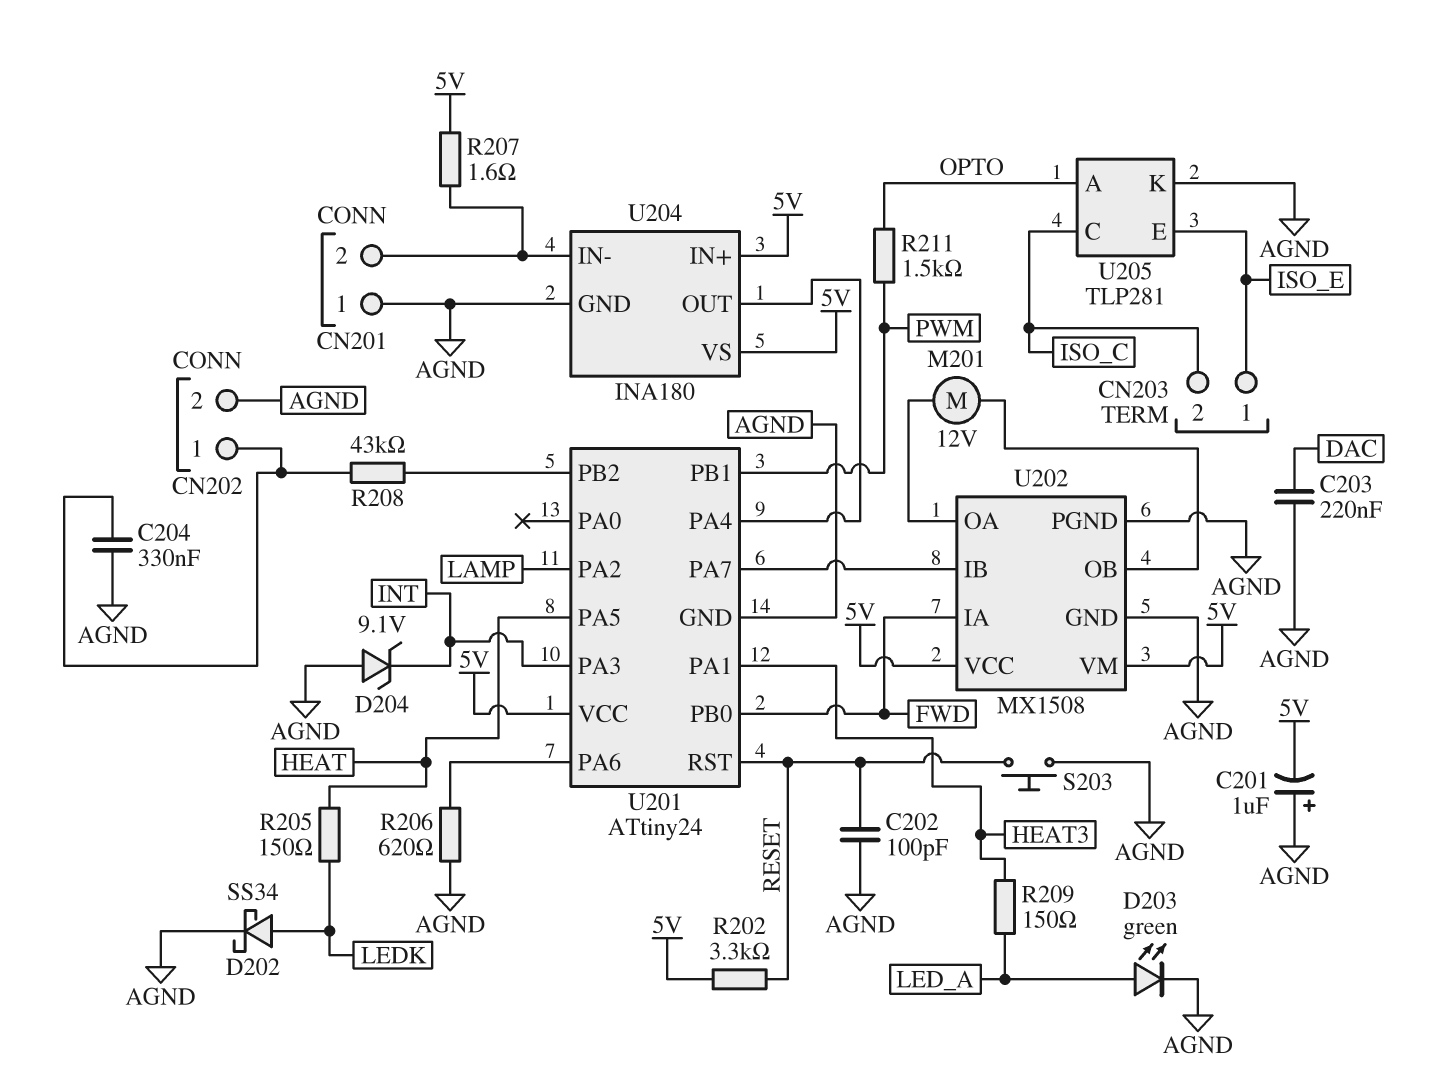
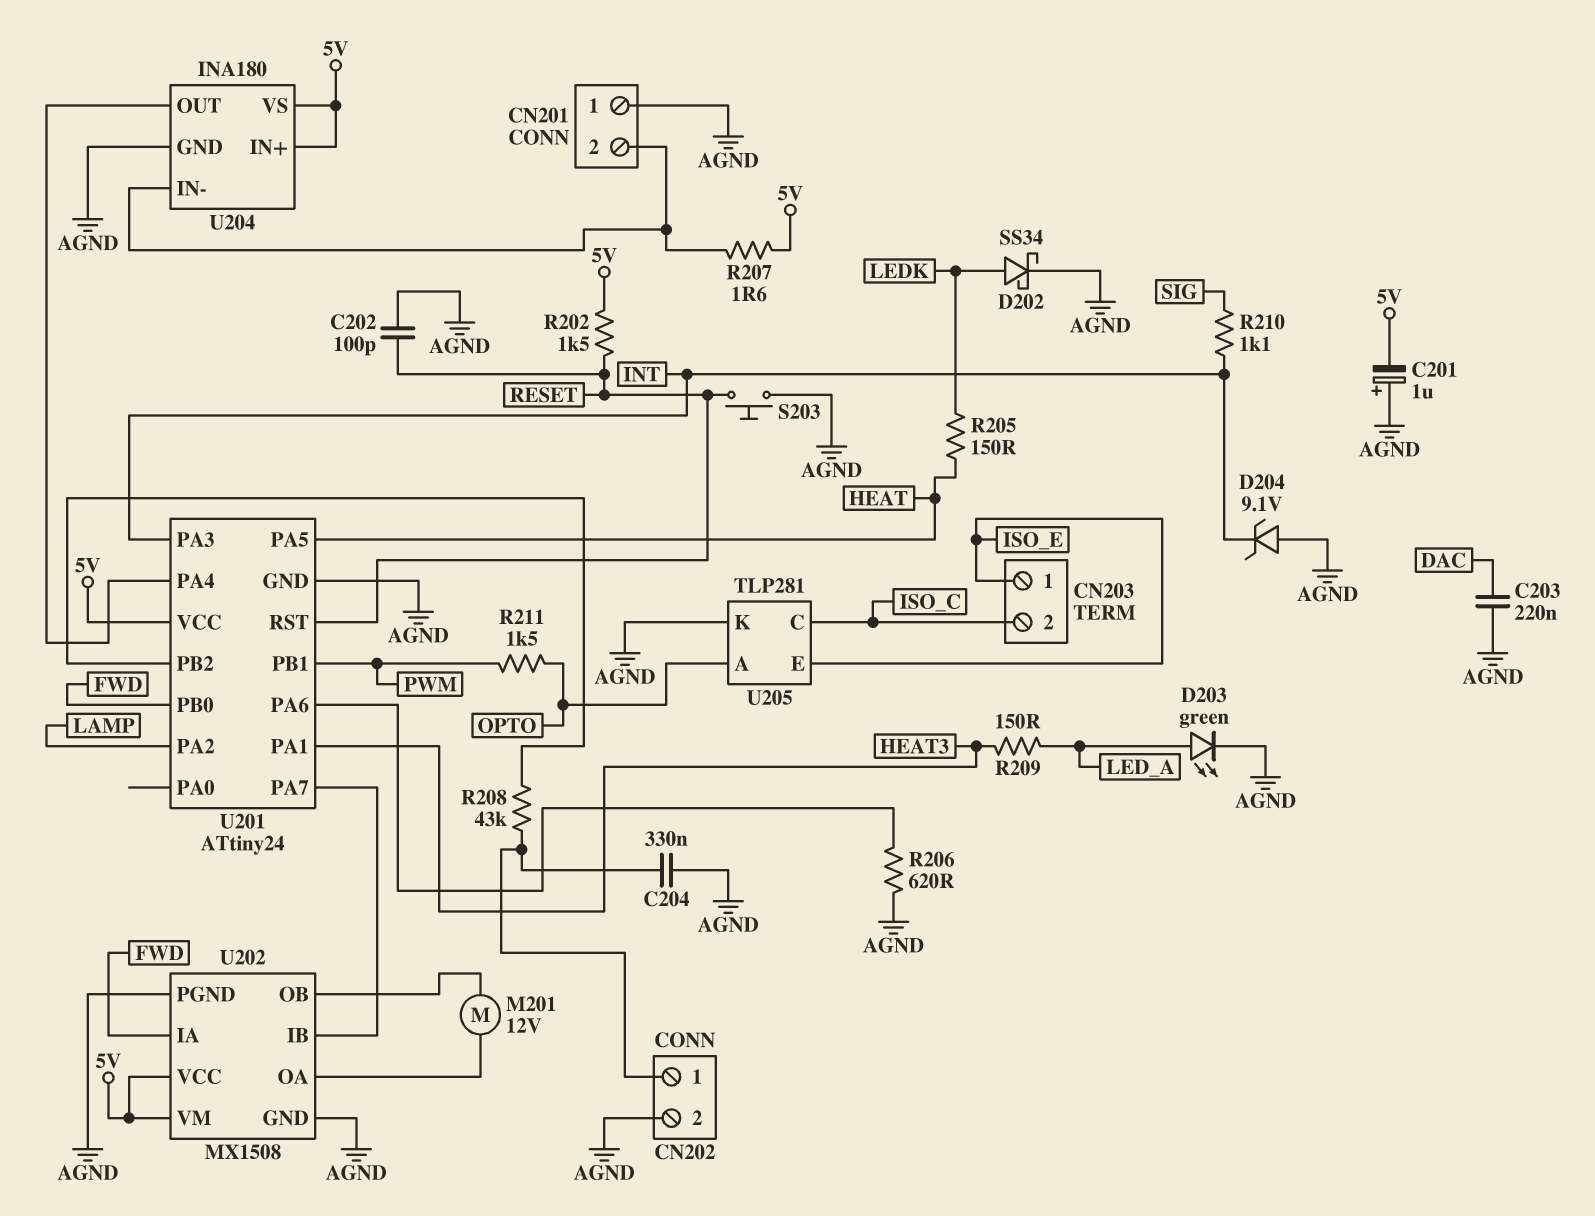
R202: 3.3k (5V, RESET) -> 1.5k (5V, RESET)
R210: none -> 1.1k (INT, SIG)

